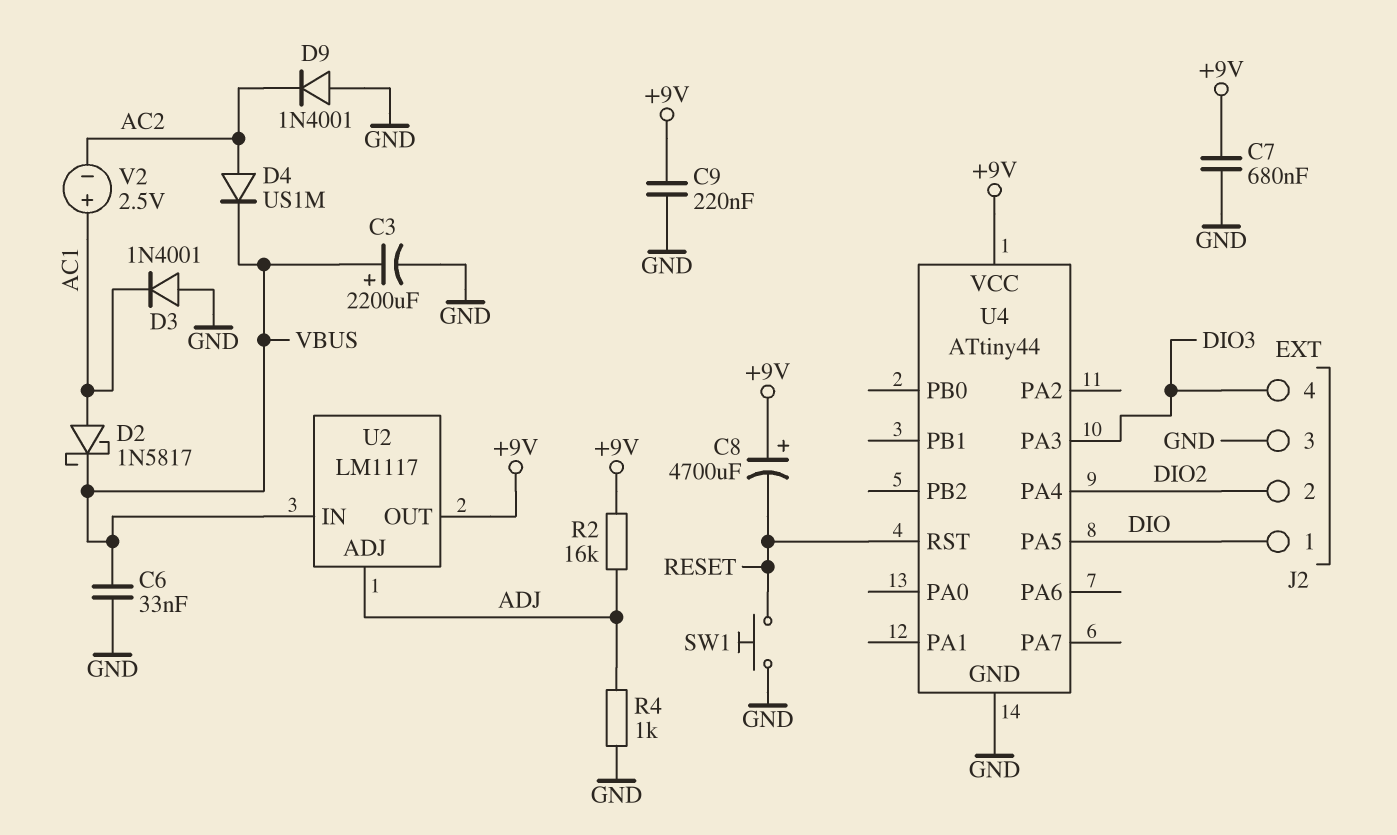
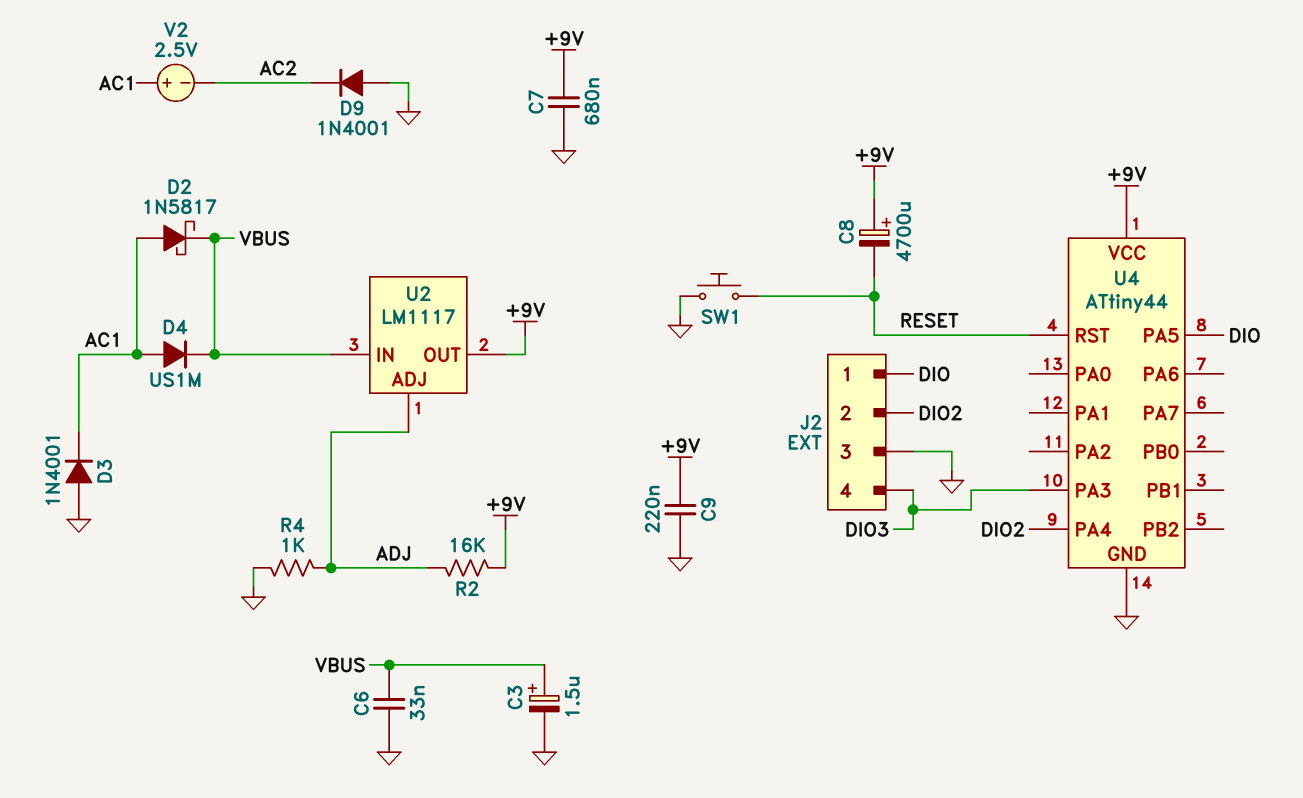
C3: 2200uF (plus VBUS, minus GND) -> 1.5uF (plus VBUS, minus GND)
D4: diode US1M (A AC2, K VBUS) -> diode US1M (A AC1, K VBUS)

